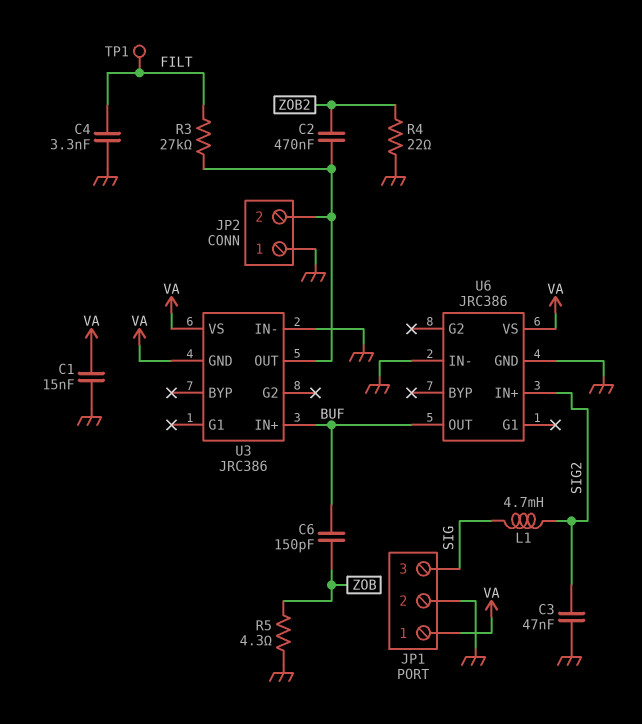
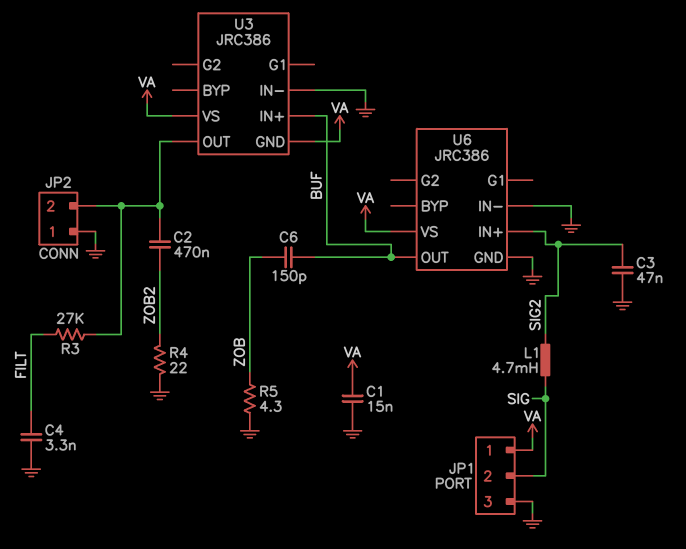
JP1 pin 2: GND -> SIG
JP1 pin 3: SIG -> GND
TP1: test point (FILT) -> none

